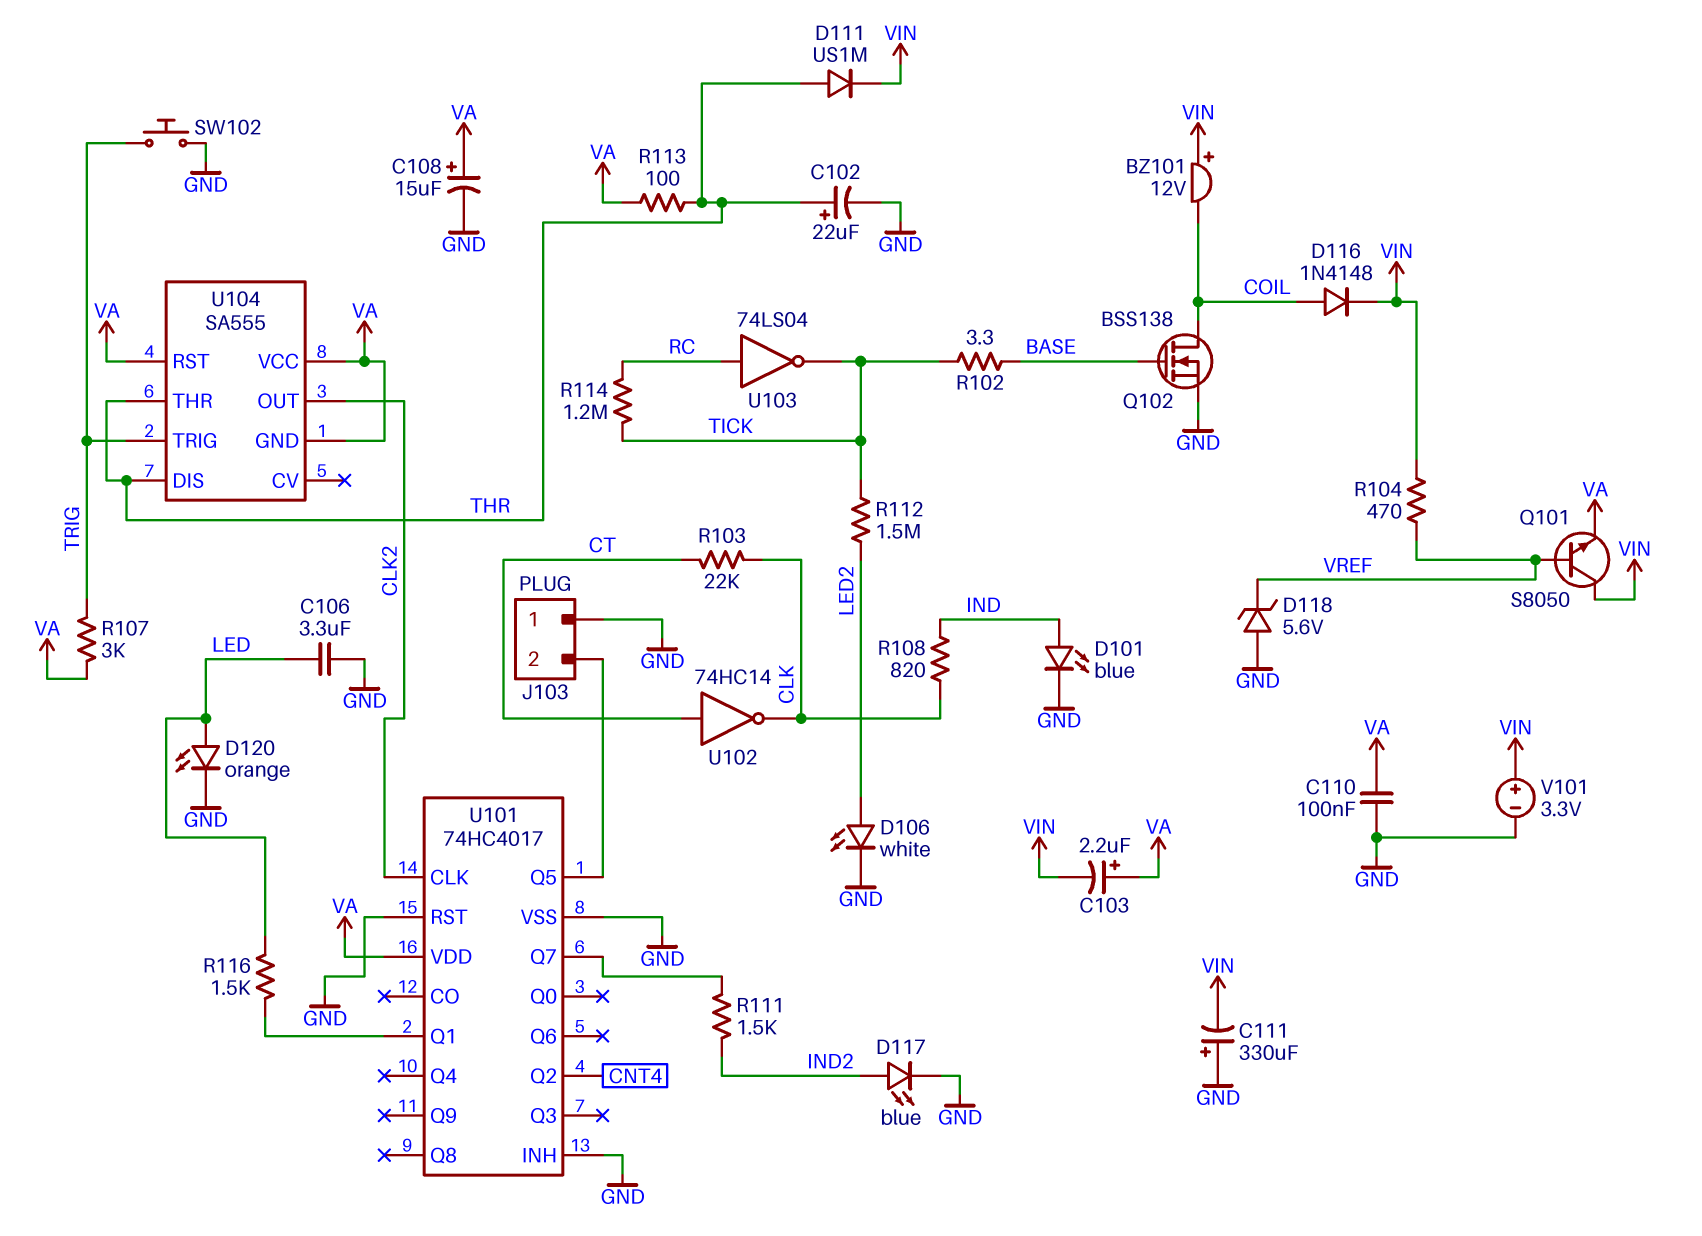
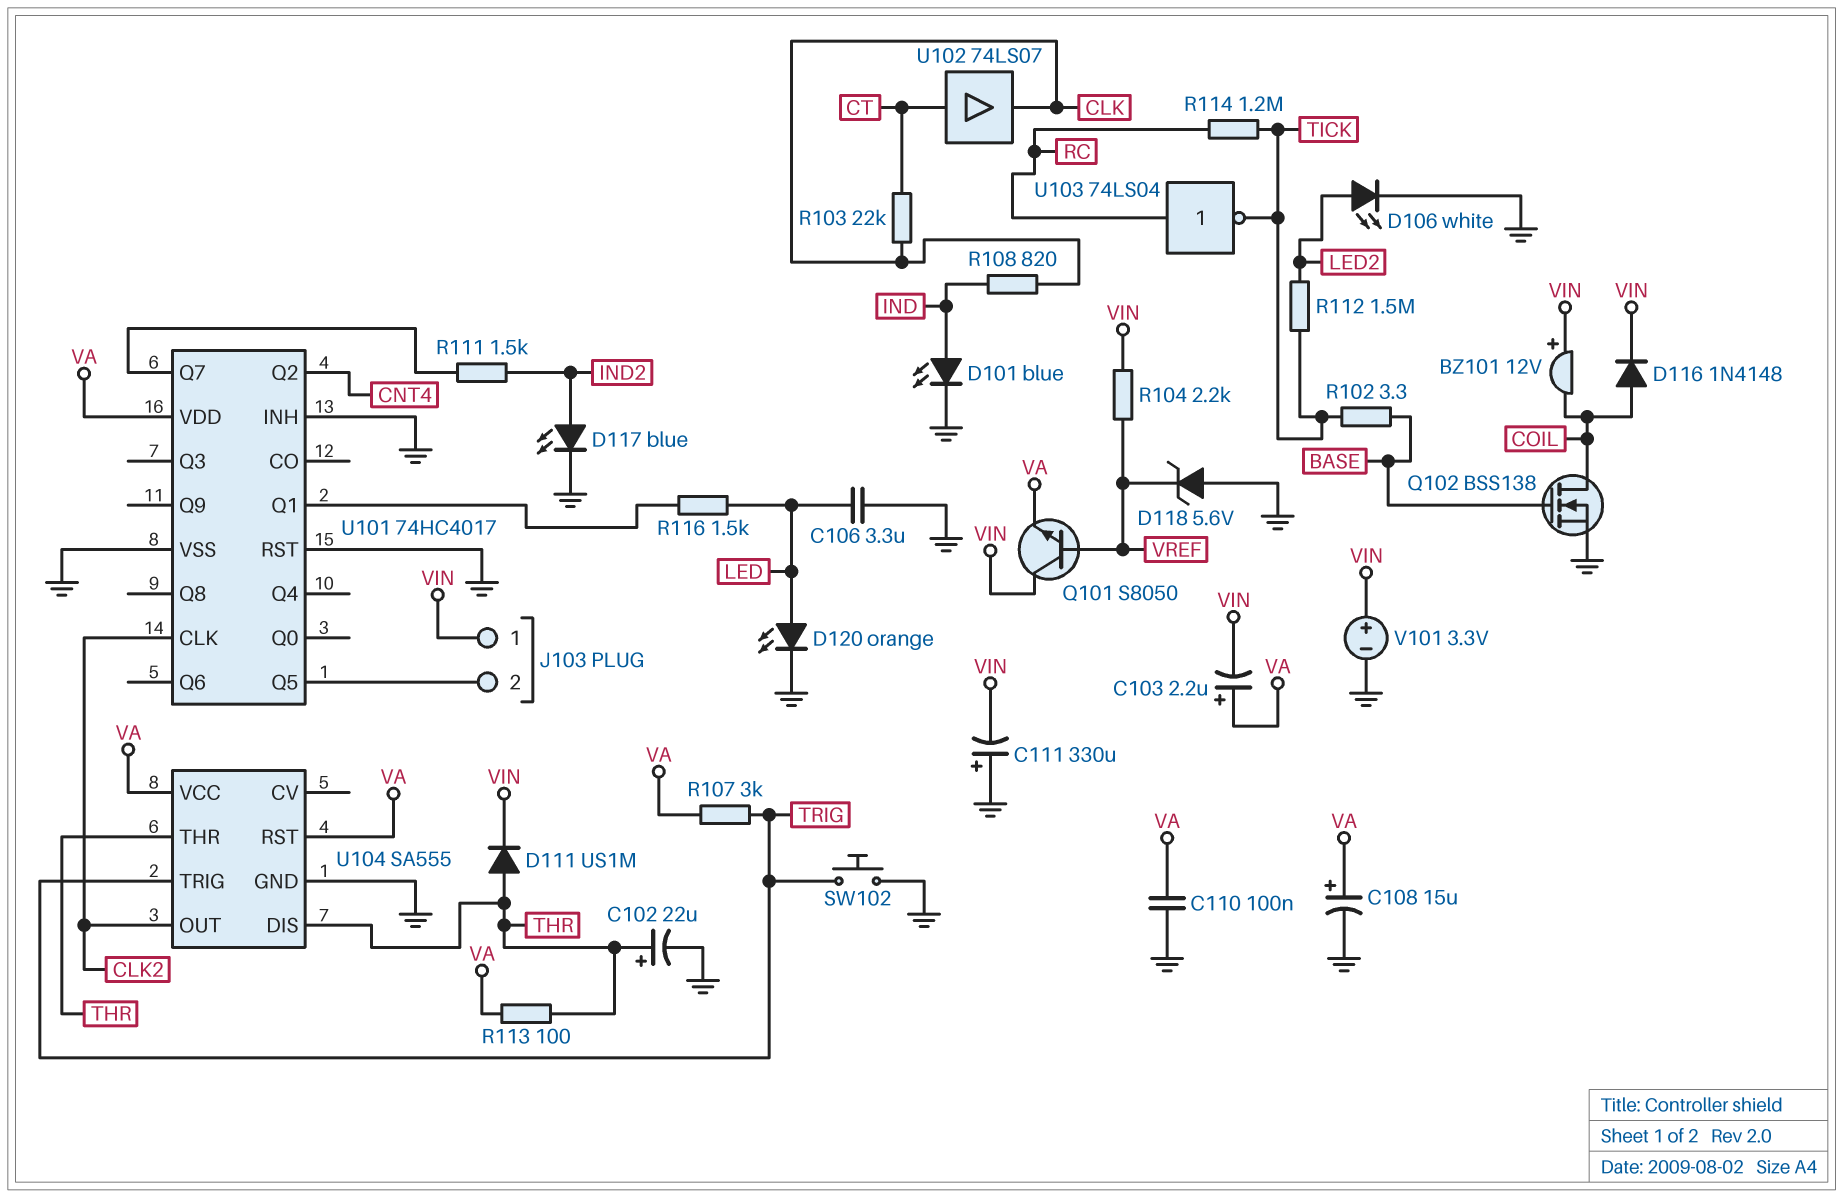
J103 pin 1: GND -> VIN
R104: 470 (VIN, VREF) -> 2.2k (VIN, VREF)
U102: NOT 74HC14 (in CT, out CLK) -> buffer 74LS07 (in CT, out CLK)
U104 pin GND: VA -> GND

